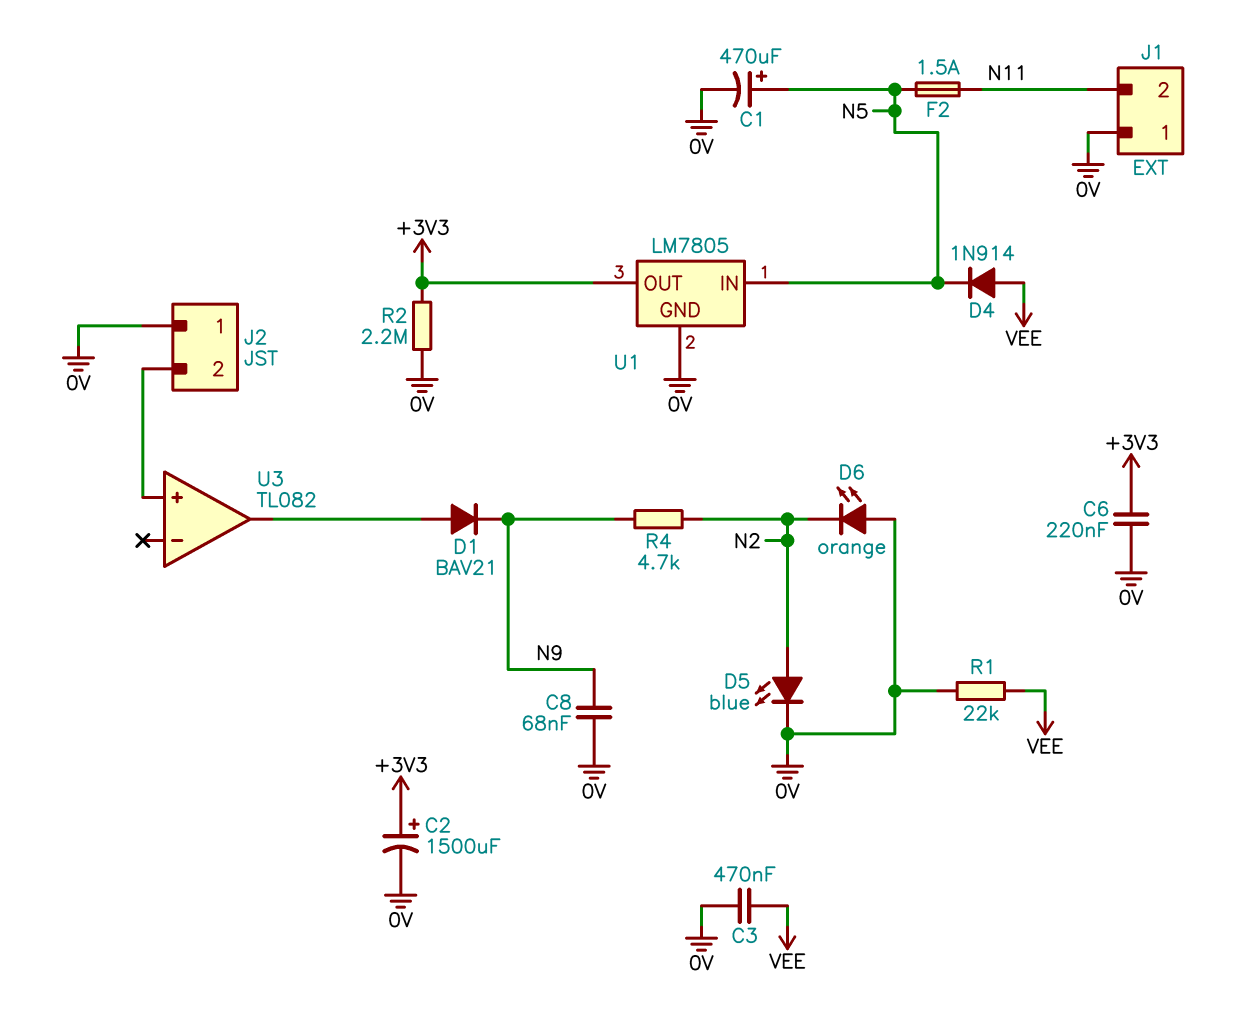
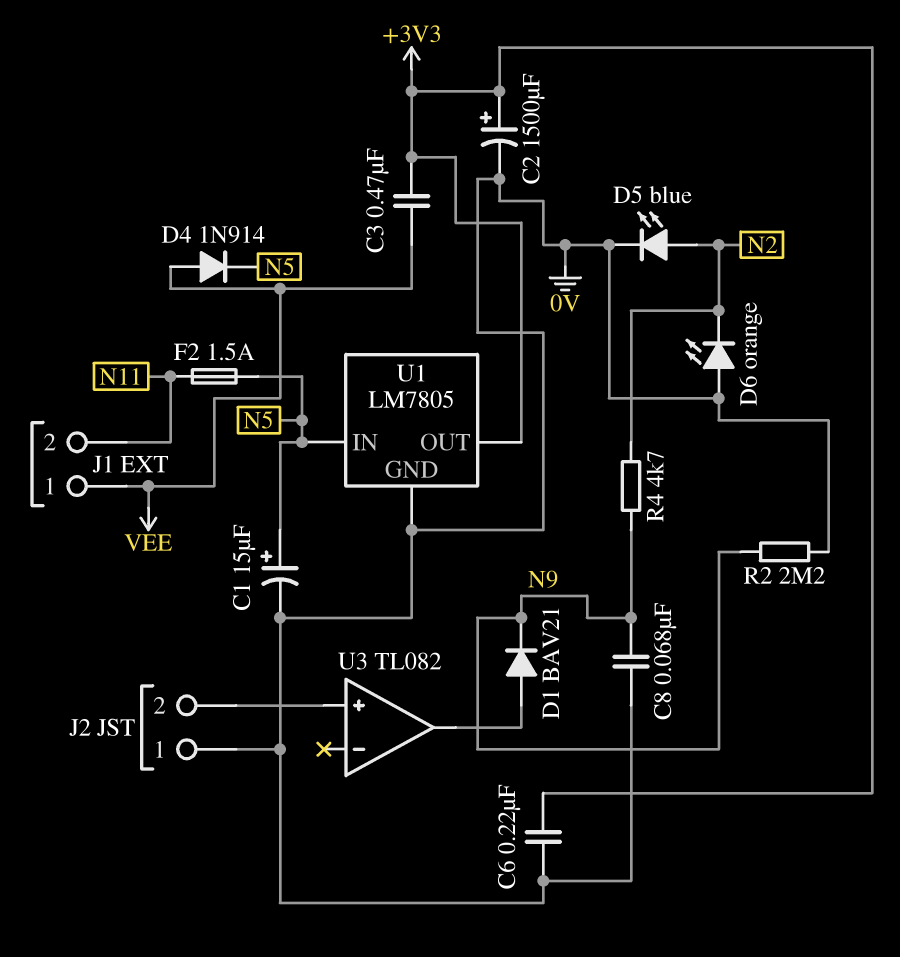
C1: 470uF (plus N5, minus 0V) -> 15uF (plus N5, minus 0V)
C3: 470nF (0V, VEE) -> 470nF (+3V3, VEE)
J1 pin 1: 0V -> VEE
R1: 22k (0V, VEE) -> none
R2: 2.2M (+3V3, 0V) -> 2.2M (0V, N9)

